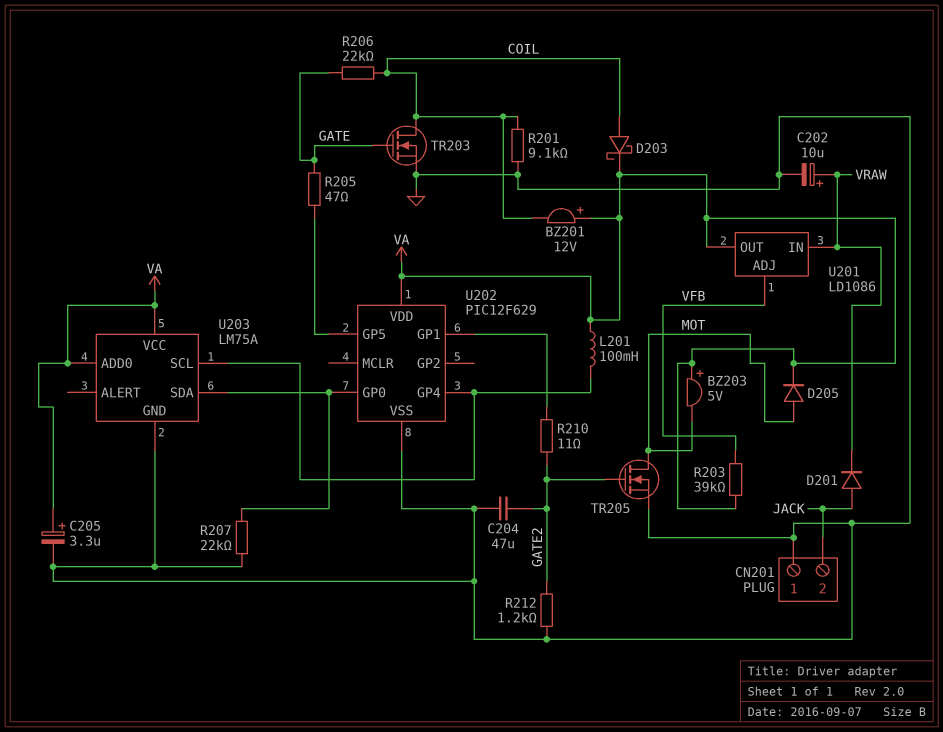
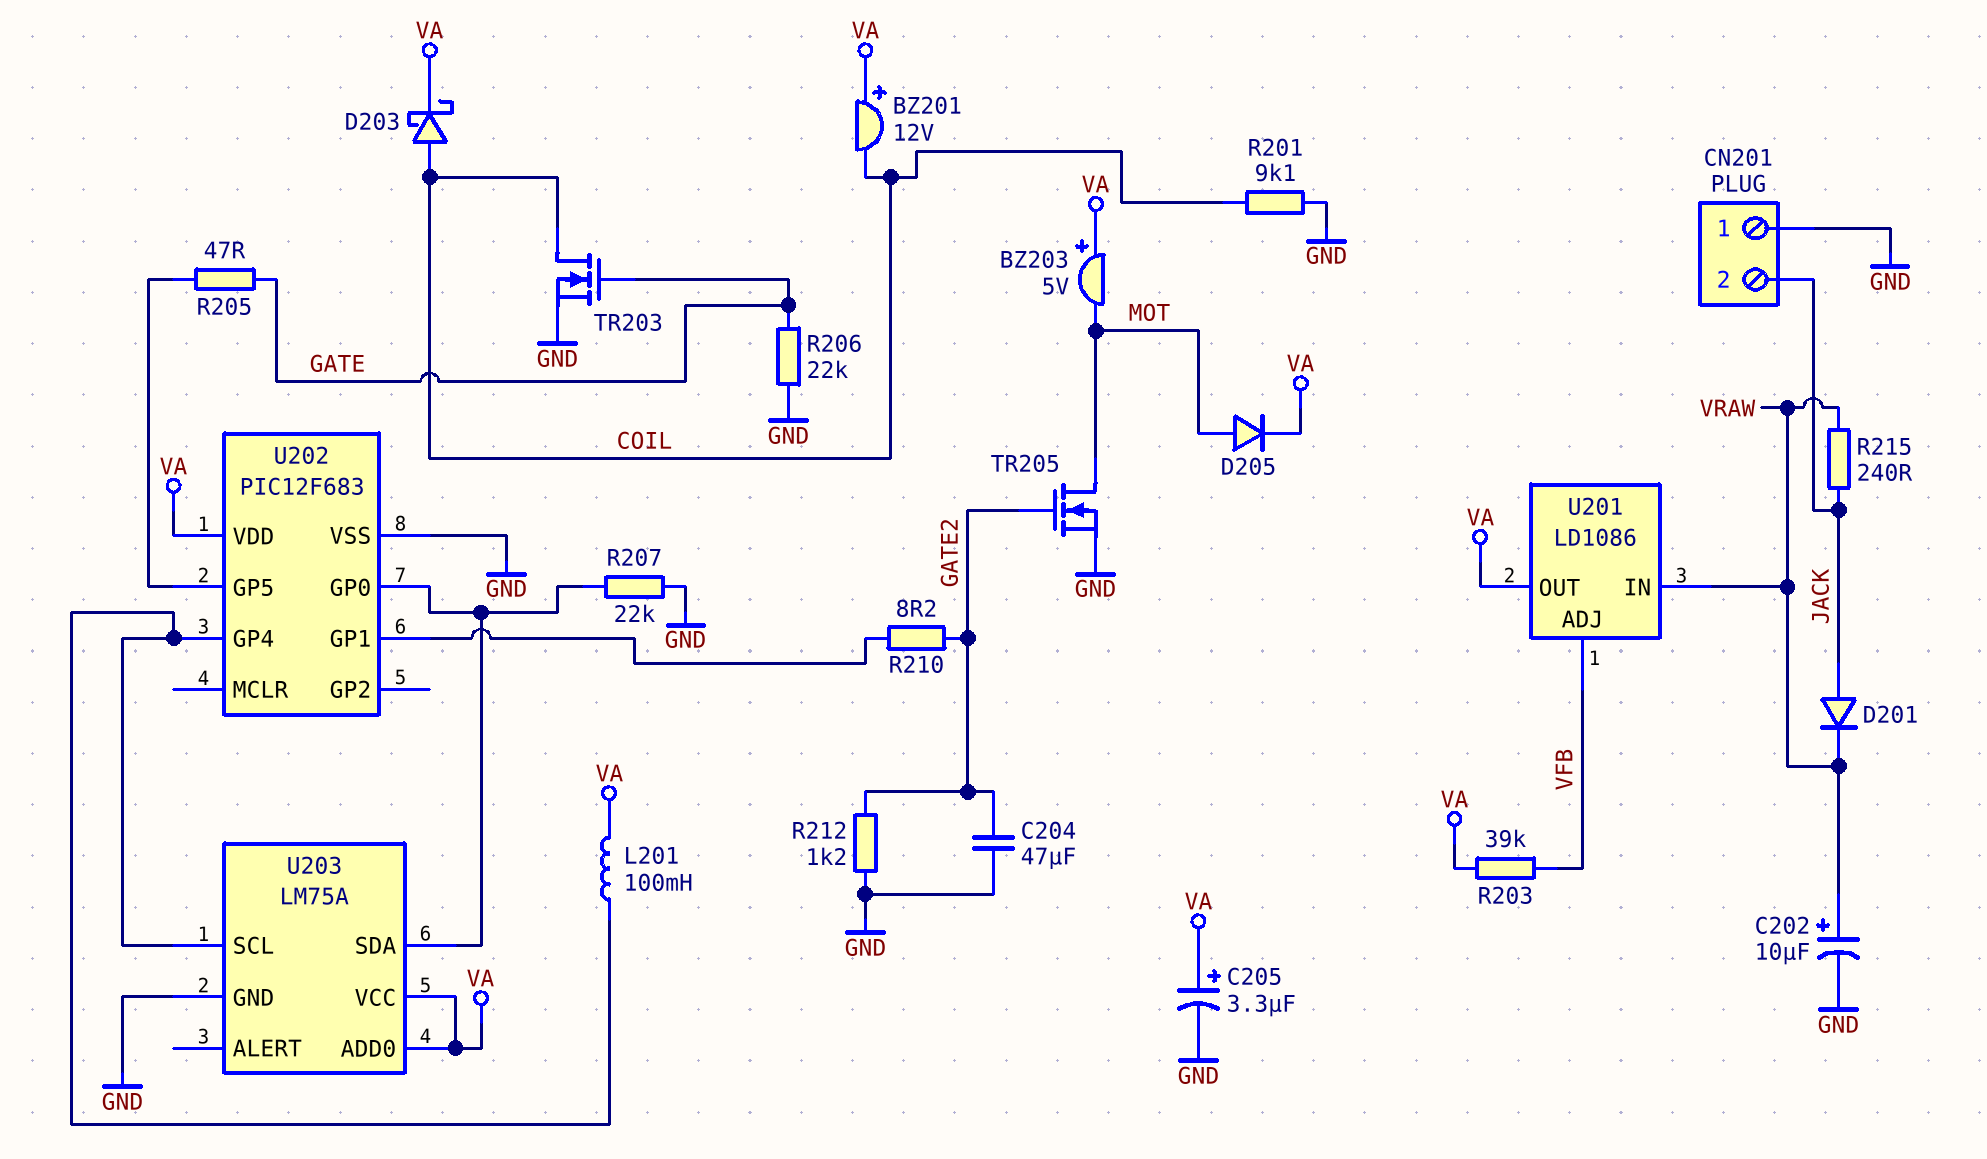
R206: 22k (COIL, GATE) -> 22k (GATE, GND)
R210: 11 (GATE2, U202/GP1) -> 8.2 (GATE2, U202/GP1)
R215: none -> 240 (JACK, VRAW)
U202: PIC12F629 -> PIC12F683

